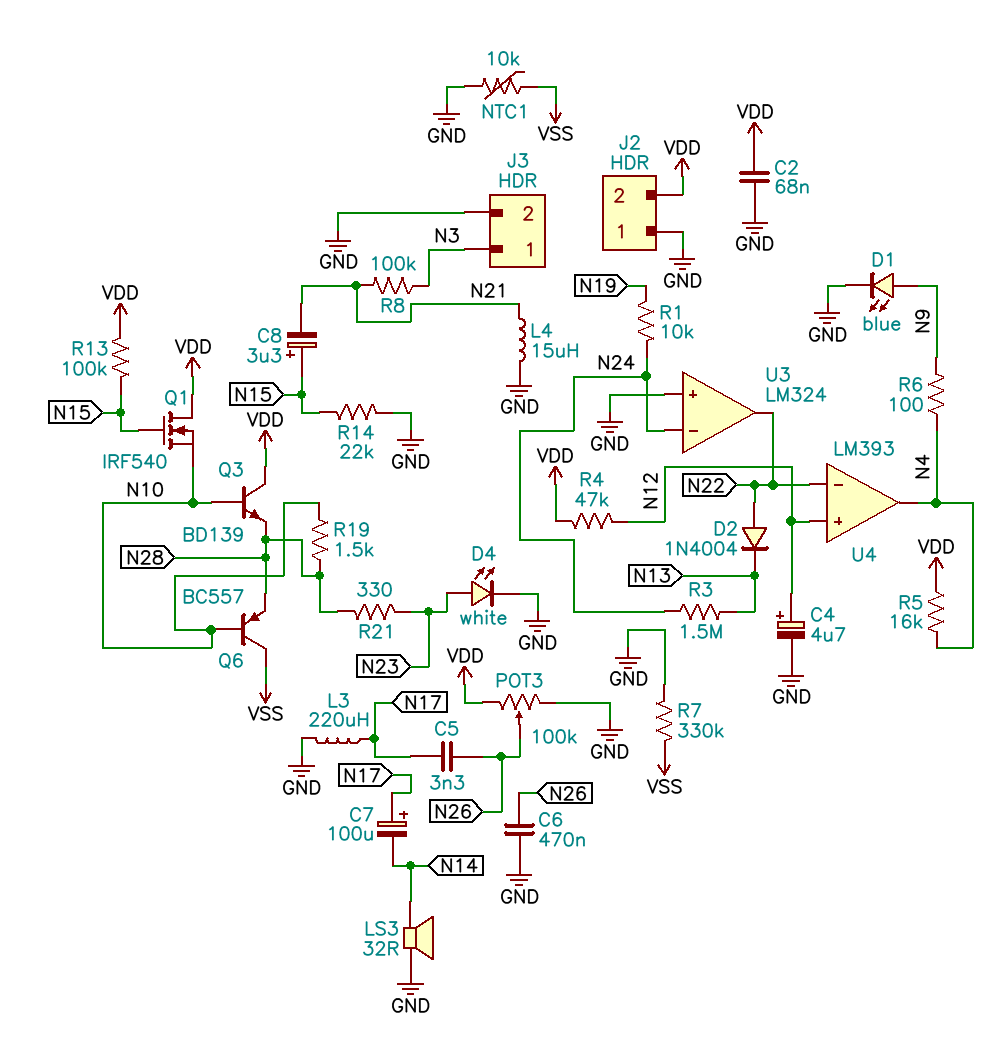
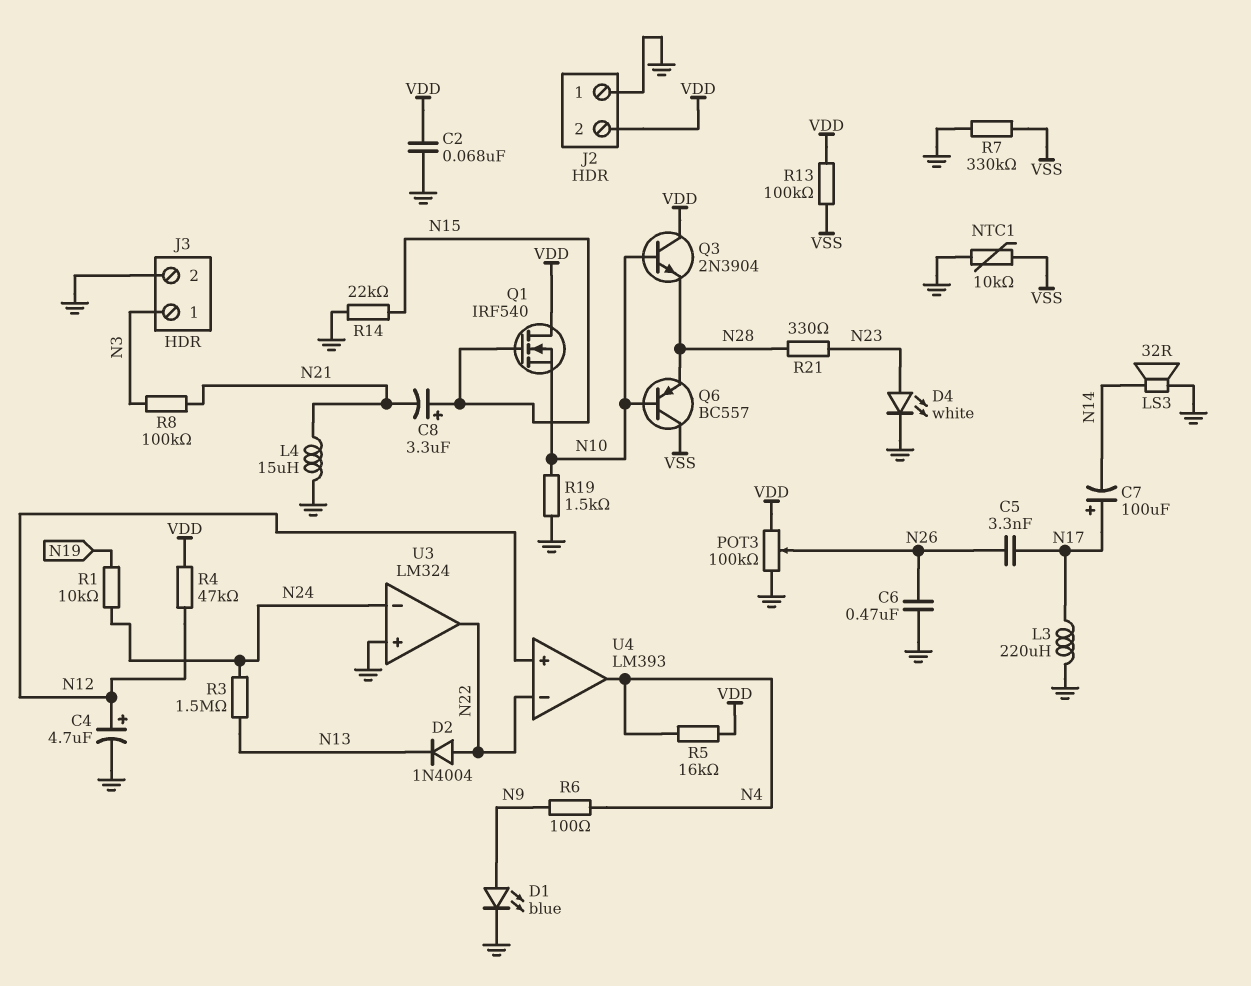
Q3: NPN BD139 (B N10, C VDD, E N28) -> NPN 2N3904 (B N10, C VDD, E N28)
R13: 100k (N15, VDD) -> 100k (VDD, VSS)
R19: 1.5k (N10, N28) -> 1.5k (GND, N10)

